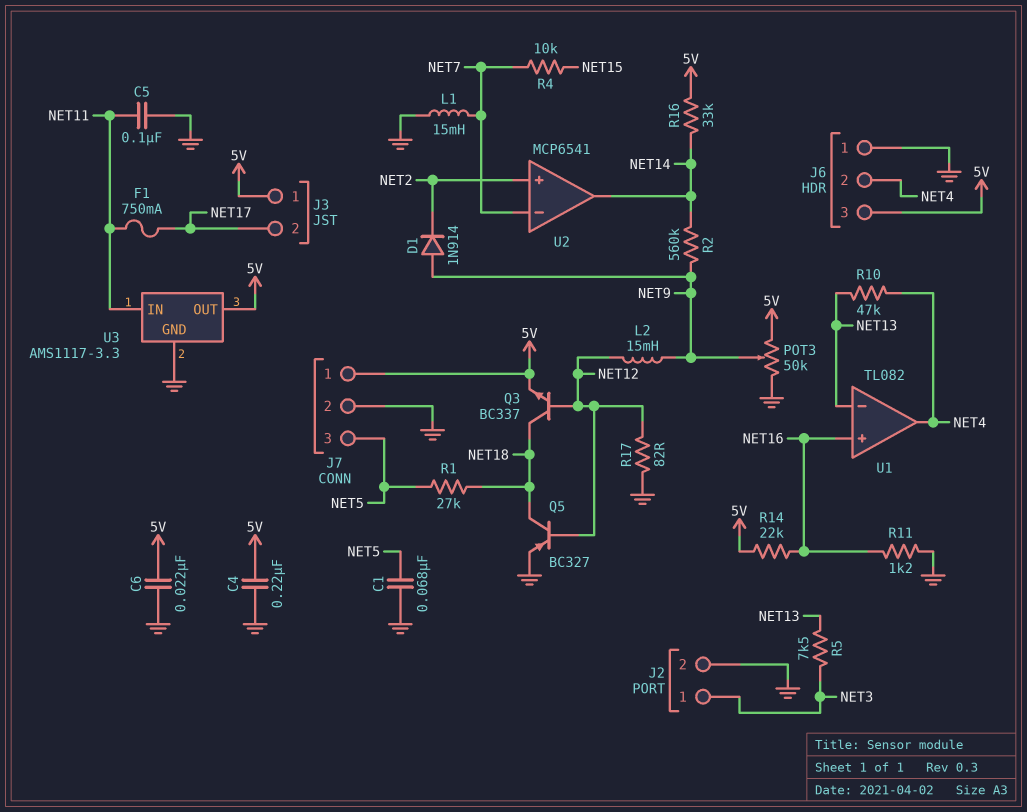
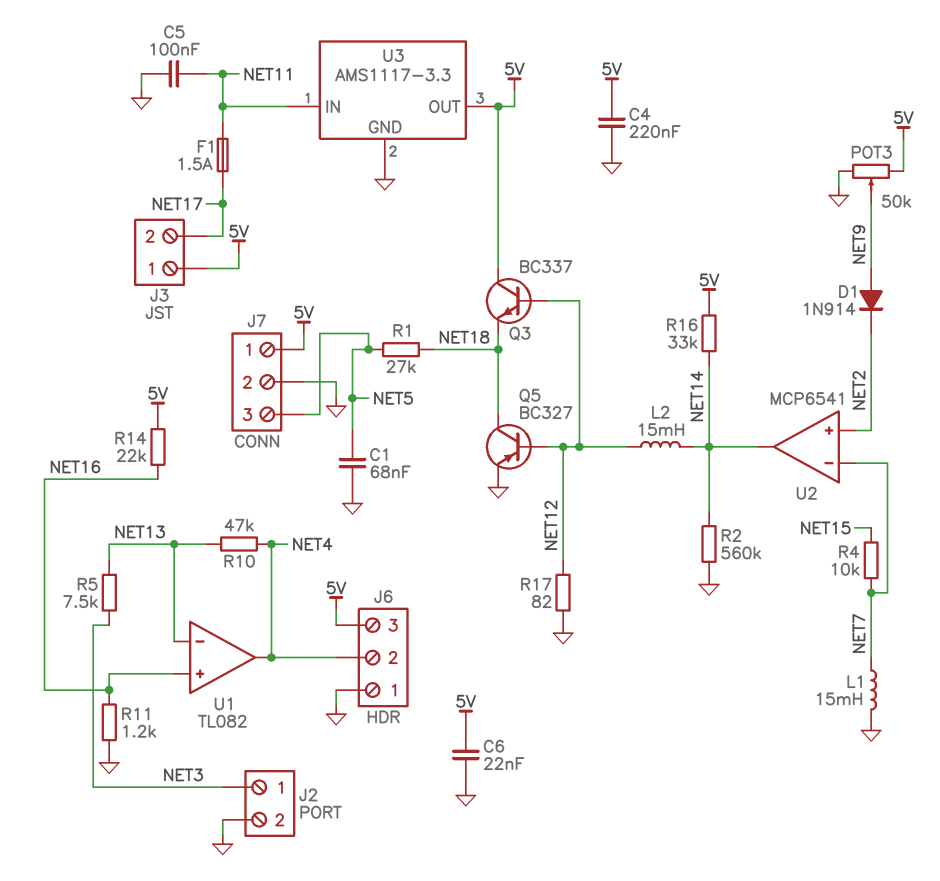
F1: 750mA (NET11, NET17) -> 1.5A (NET11, NET17)
L2: 15mH (NET9, NET12) -> 15mH (NET12, NET14)
Q3: NPN BC337 (B NET12, C NET18, E 5V) -> NPN BC337 (B NET12, C 5V, E NET18)
R2: 560k (NET9, NET14) -> 560k (GND, NET14)

